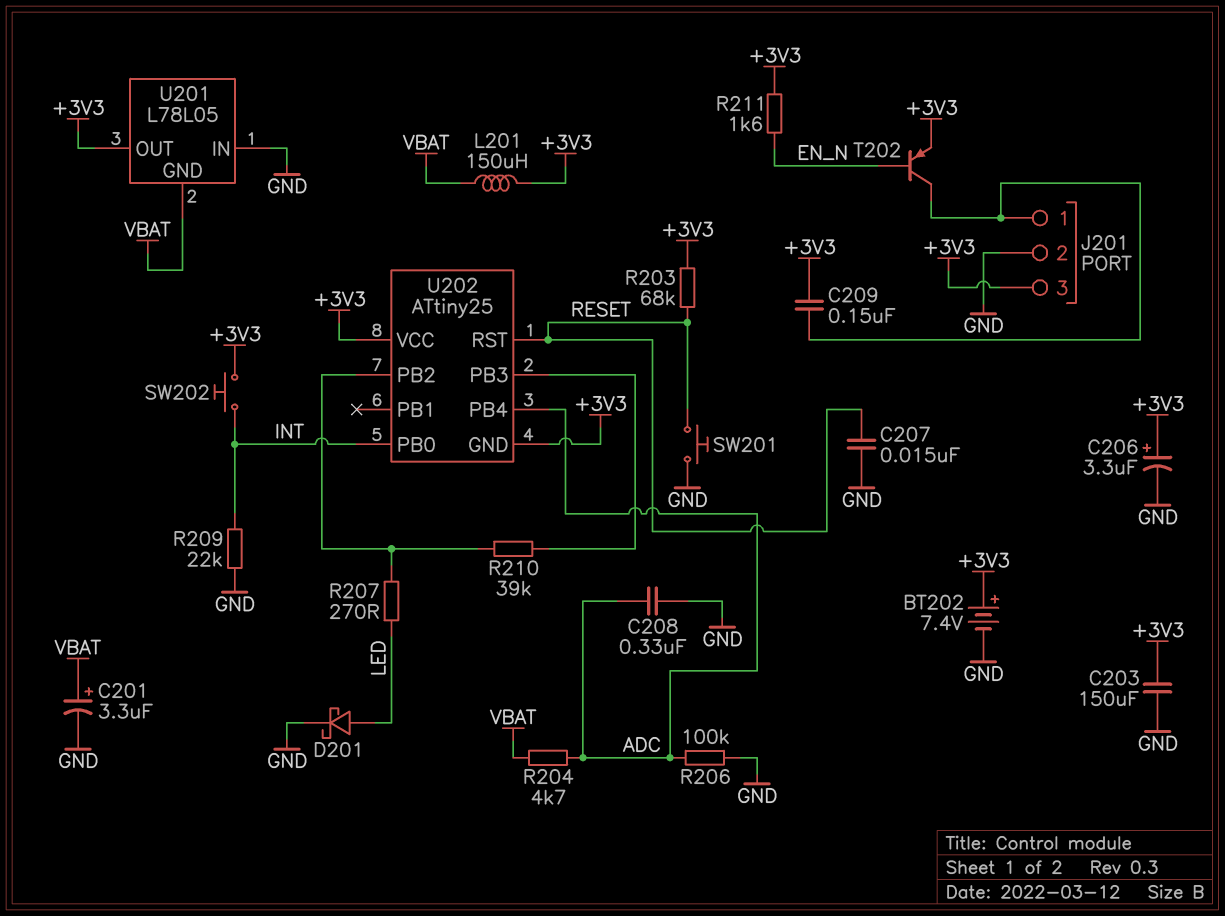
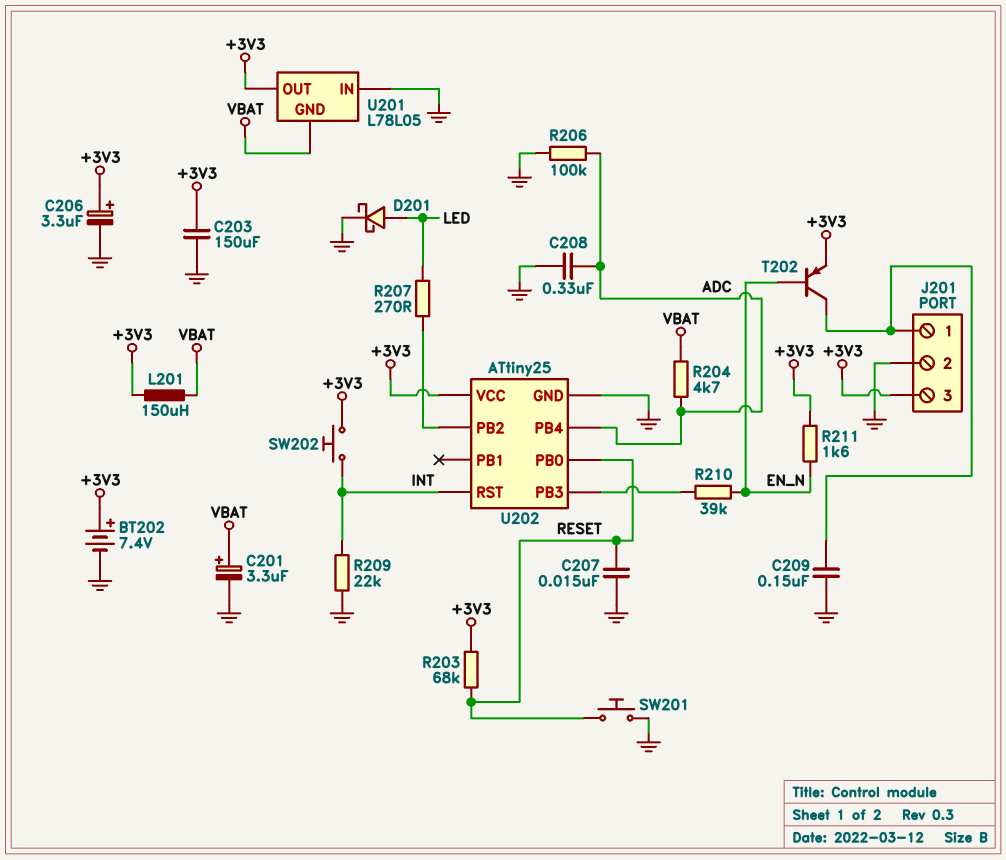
C209: 150nF (+3V3, J201/1) -> 150nF (GND, J201/1)
R210: 39k (U202/PB2, U202/PB3) -> 39k (EN_N, U202/PB3)
U202 pin GND: +3V3 -> GND
U202 pin PB0: INT -> RESET
U202 pin RST: RESET -> INT

